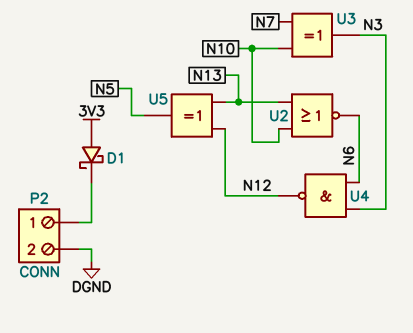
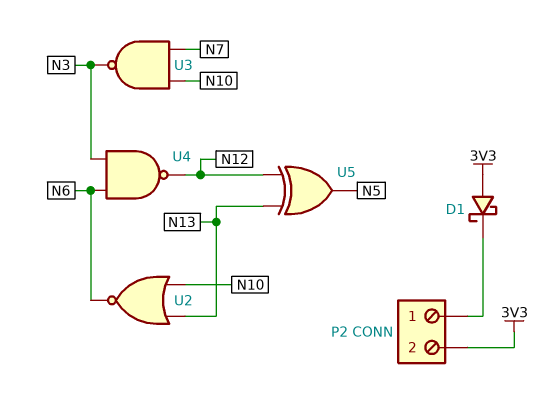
P2 pin 2: DGND -> 3V3
U3: XOR (in N7, in N10, out N3) -> NAND (in N7, in N10, out N3)

